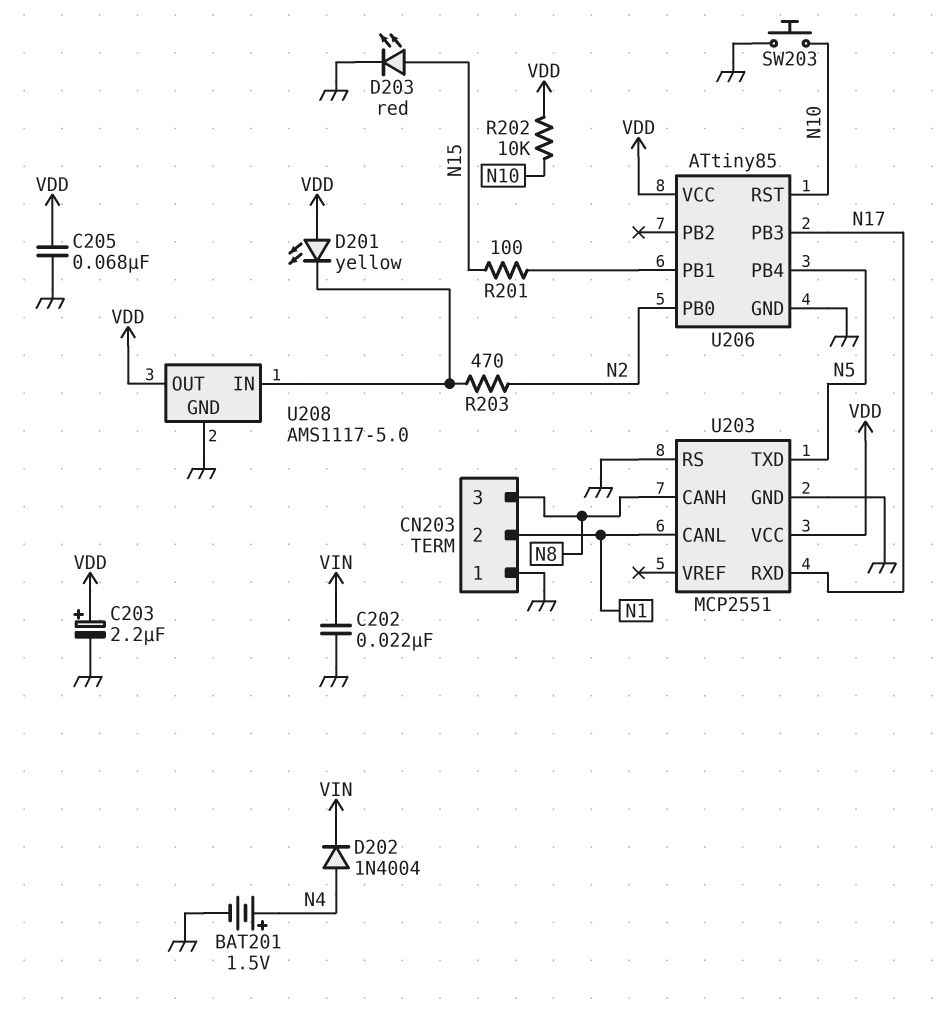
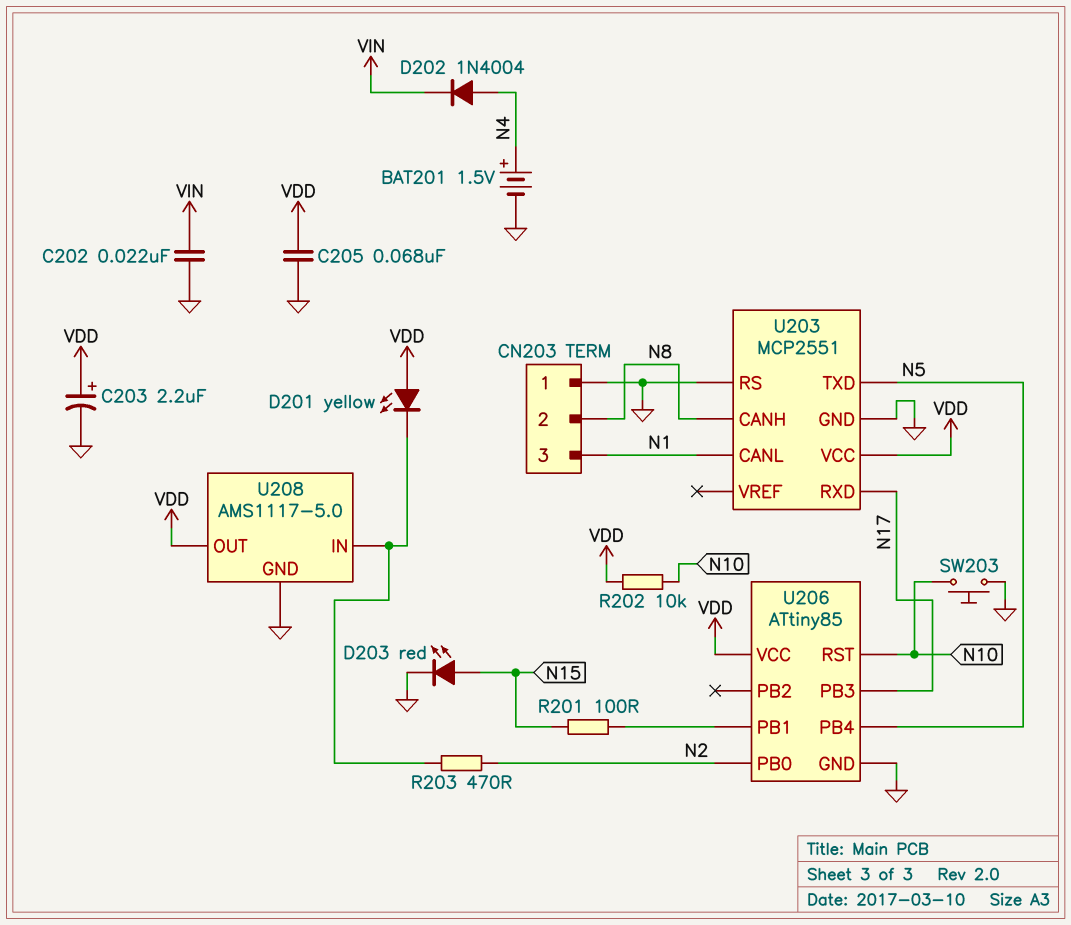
CN203 pin 2: N1 -> N8
CN203 pin 3: N8 -> N1

